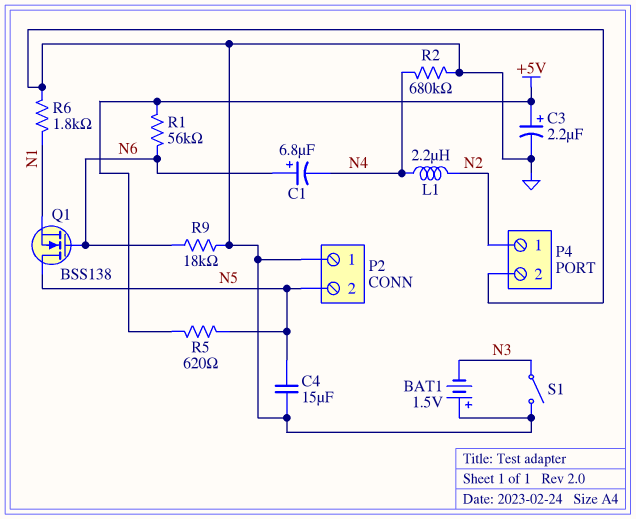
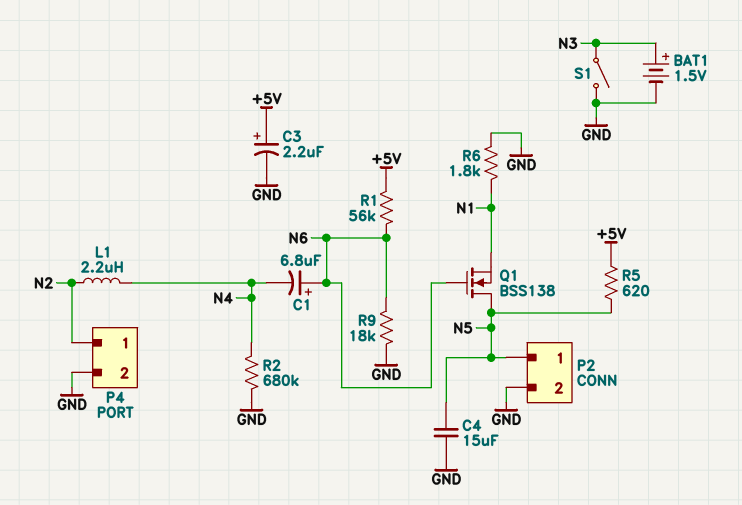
BAT1: 1.5V (plus GND, minus N3) -> 1.5V (plus N3, minus GND)
P2 pin 1: GND -> N5
P2 pin 2: N5 -> GND

